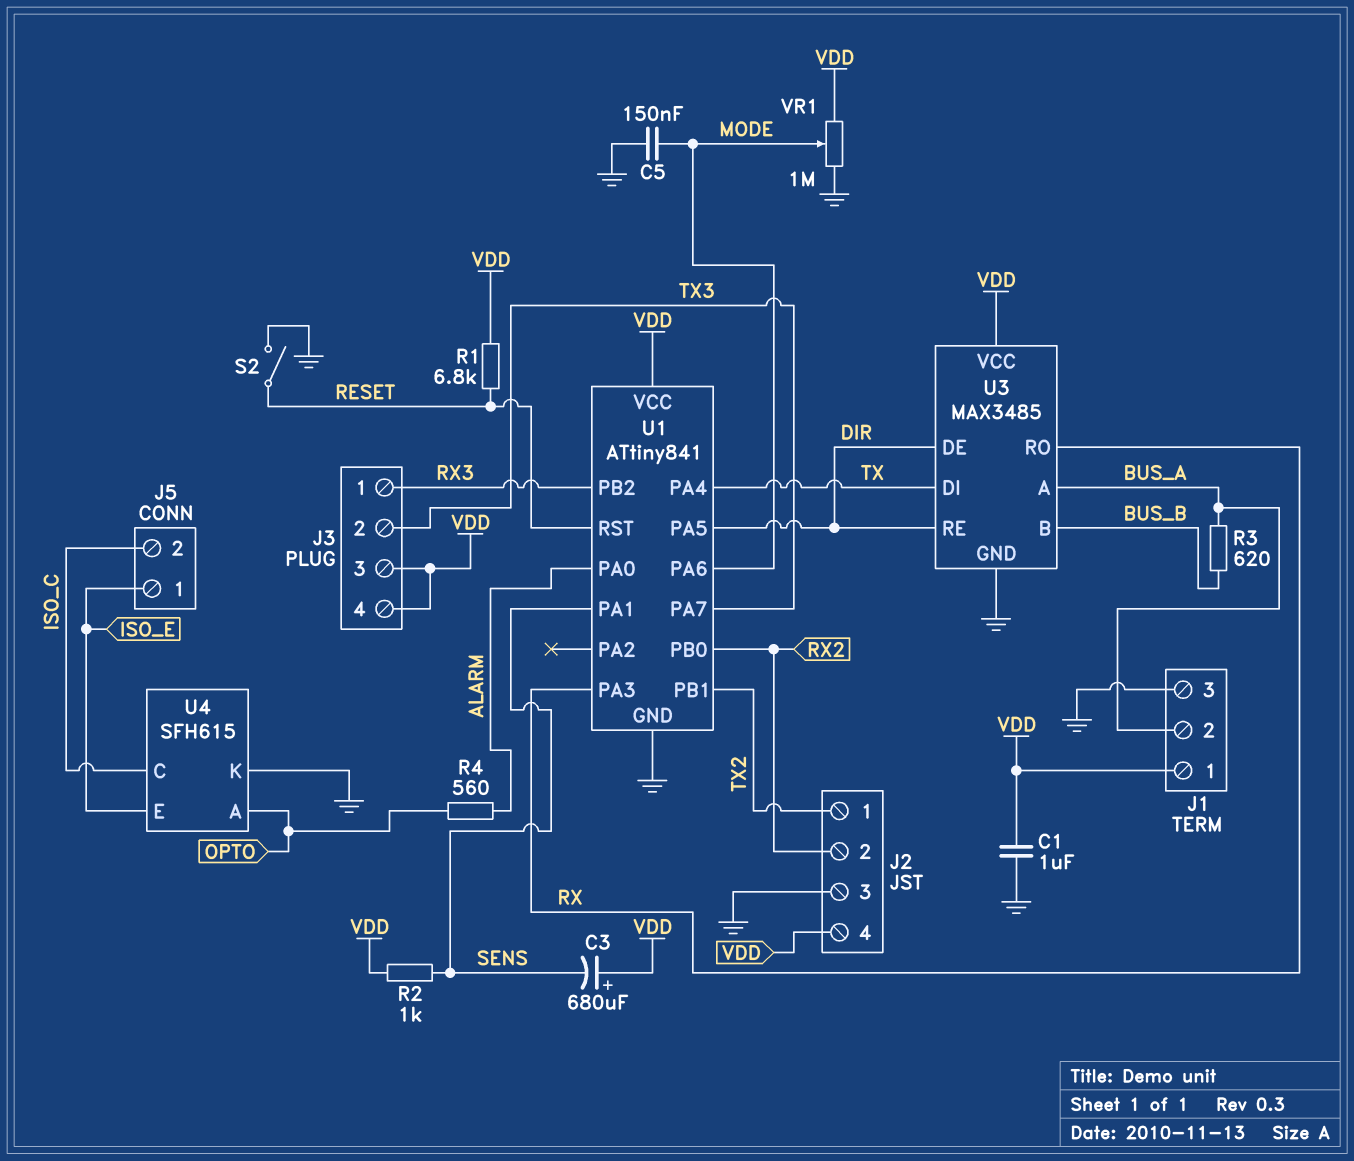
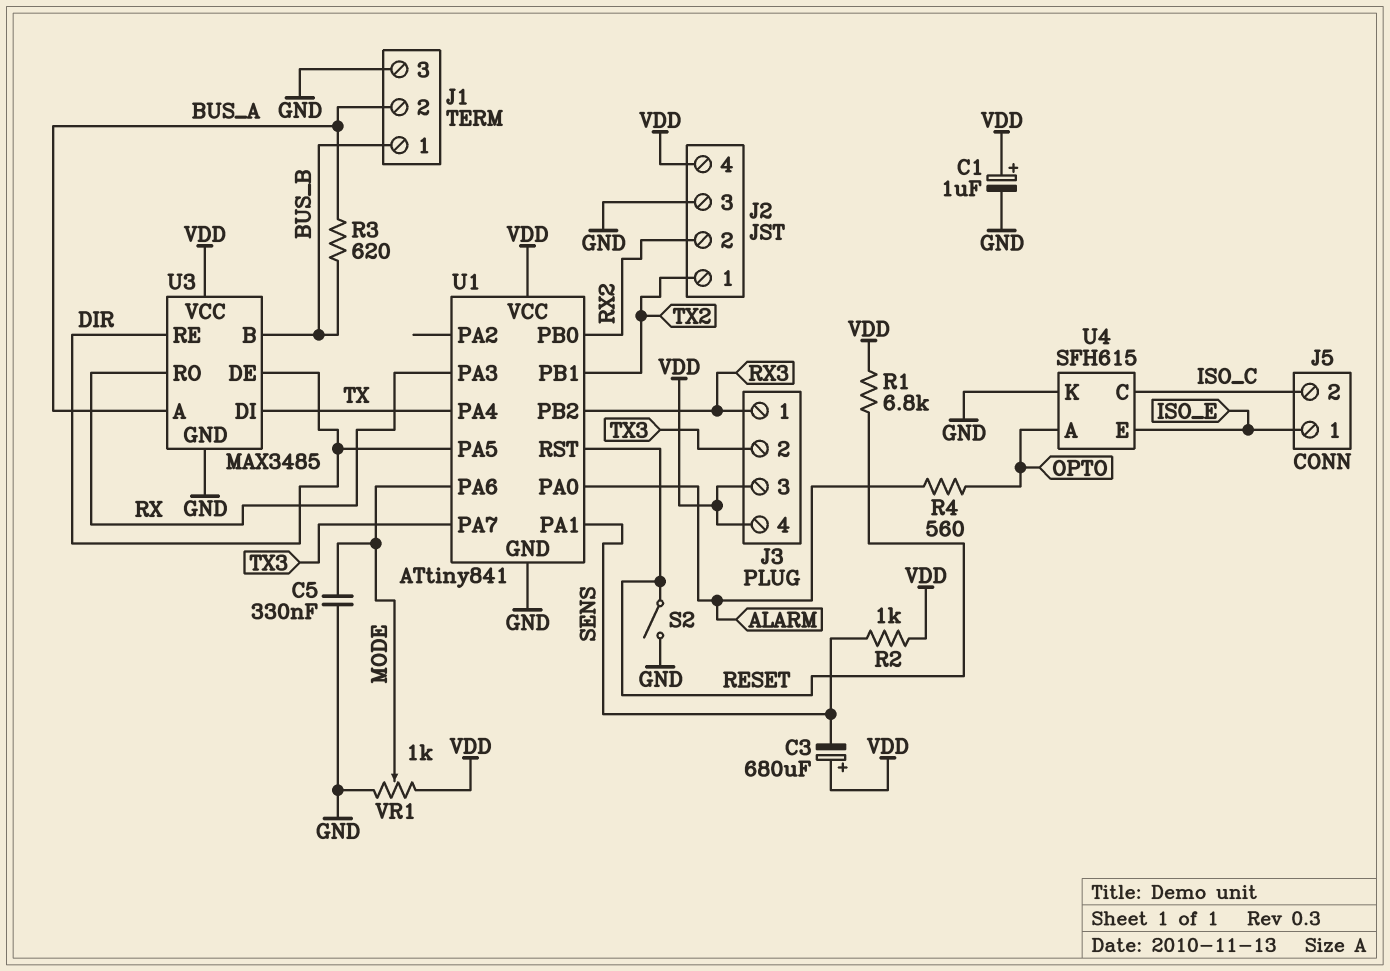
C1: 1uF (GND, VDD) -> 1uF (plus VDD, minus GND)
C5: 150nF (GND, MODE) -> 330nF (GND, MODE)
J1 pin 1: VDD -> BUS_B
VR1: 1M (GND, VDD, wiper MODE) -> 1k (GND, VDD, wiper MODE)

